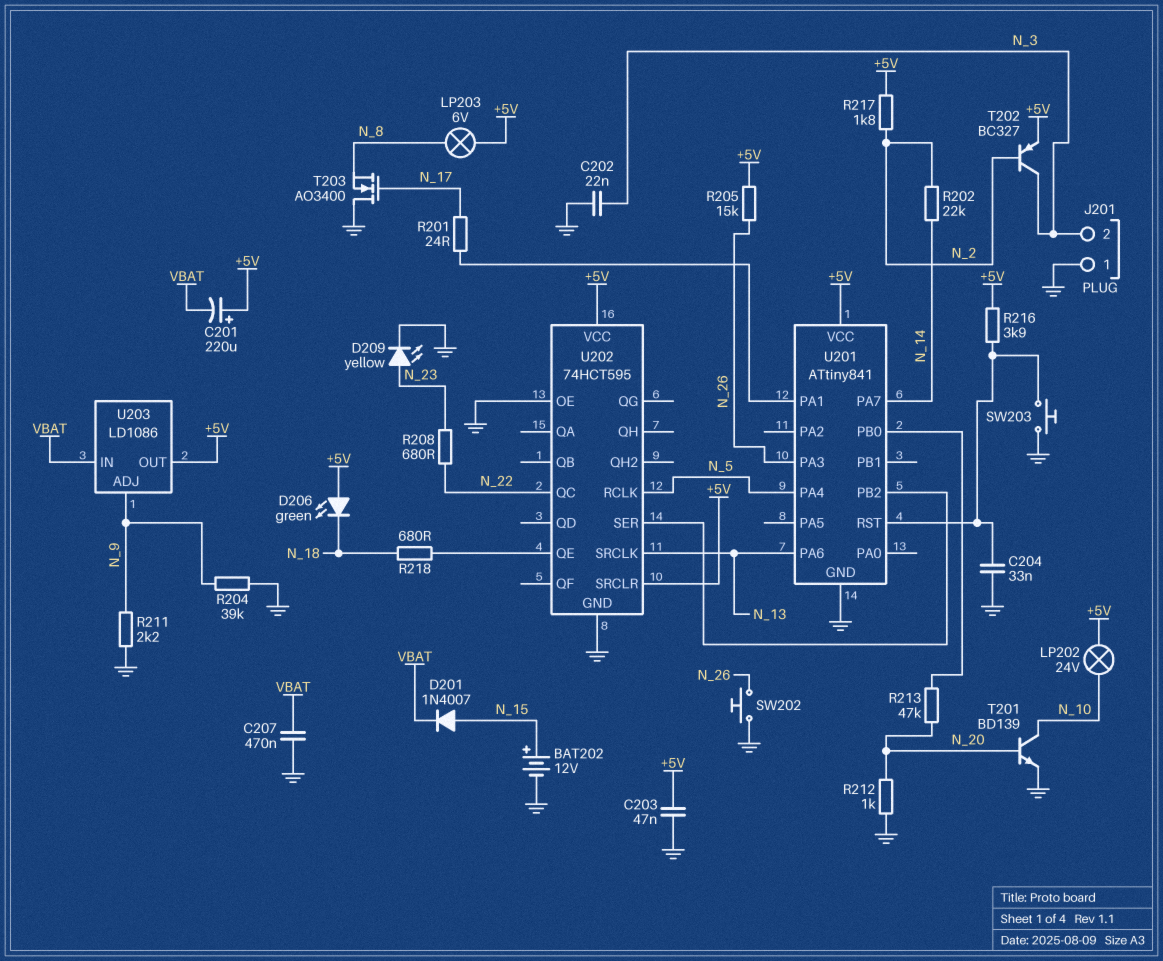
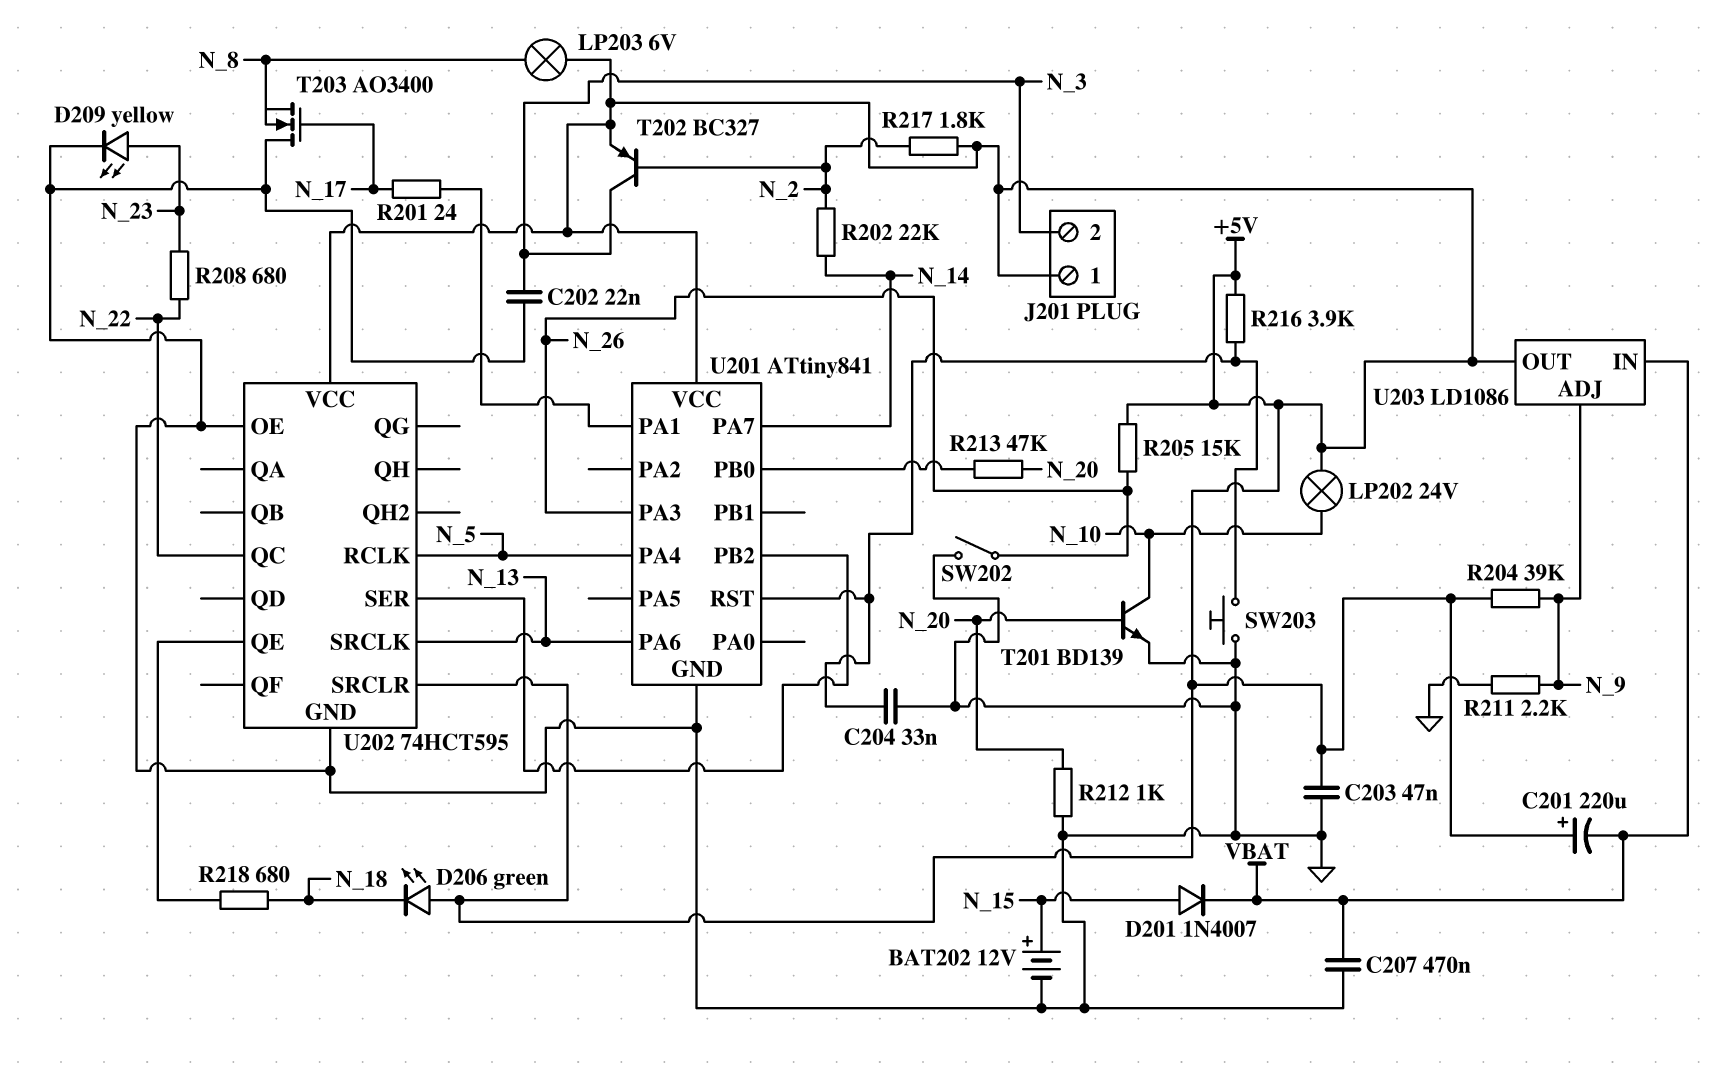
J201 pin 1: GND -> +5V
R204: 39k (GND, N_9) -> 39k (+5V, N_9)
SW202: button (GND, N_26) -> switch (GND, N_26)

